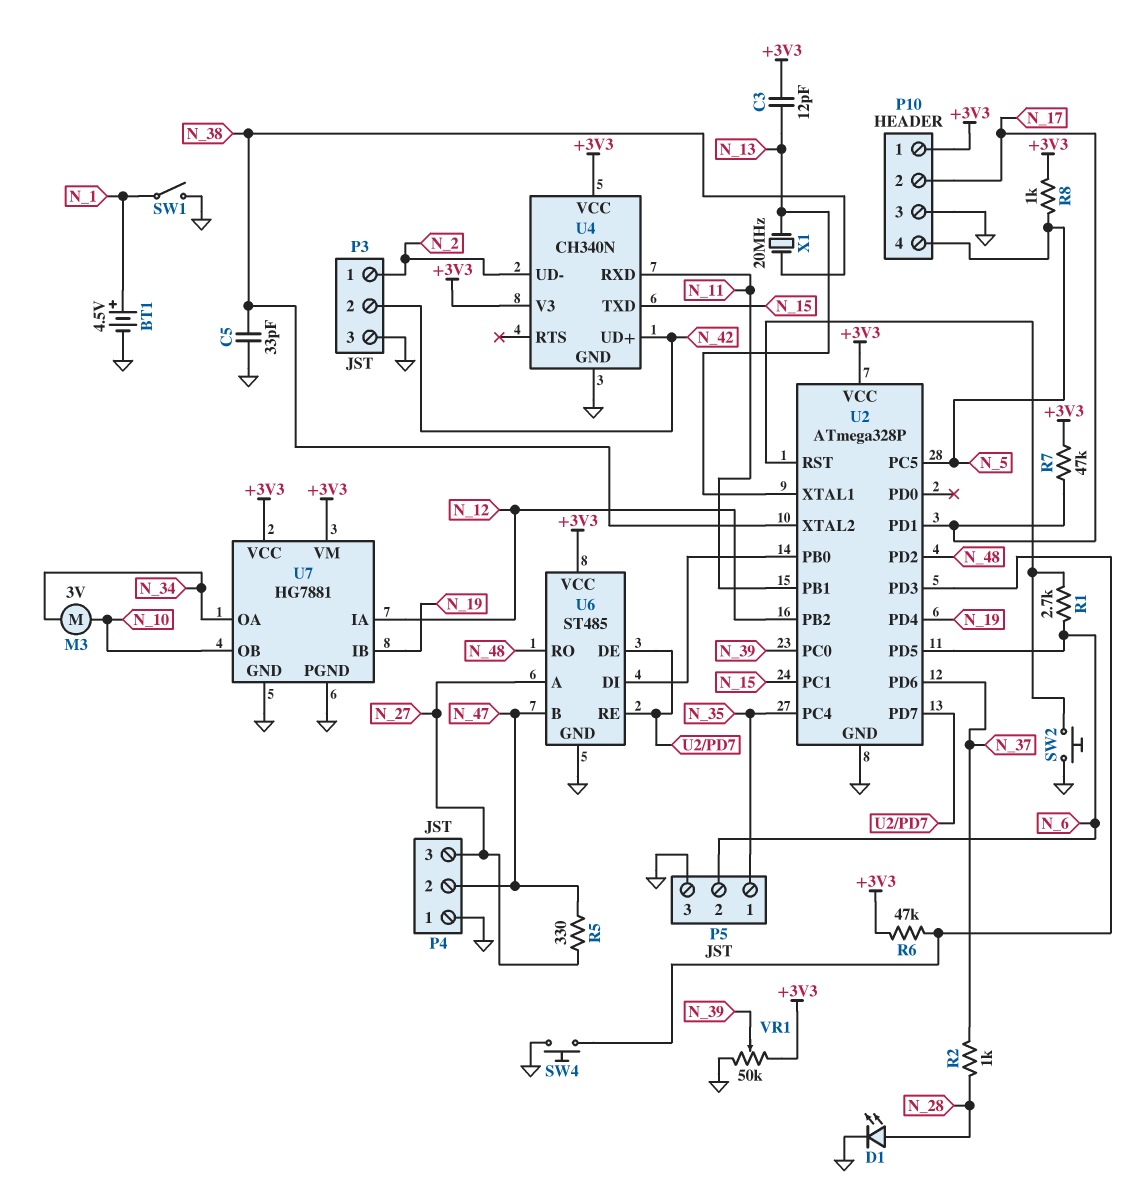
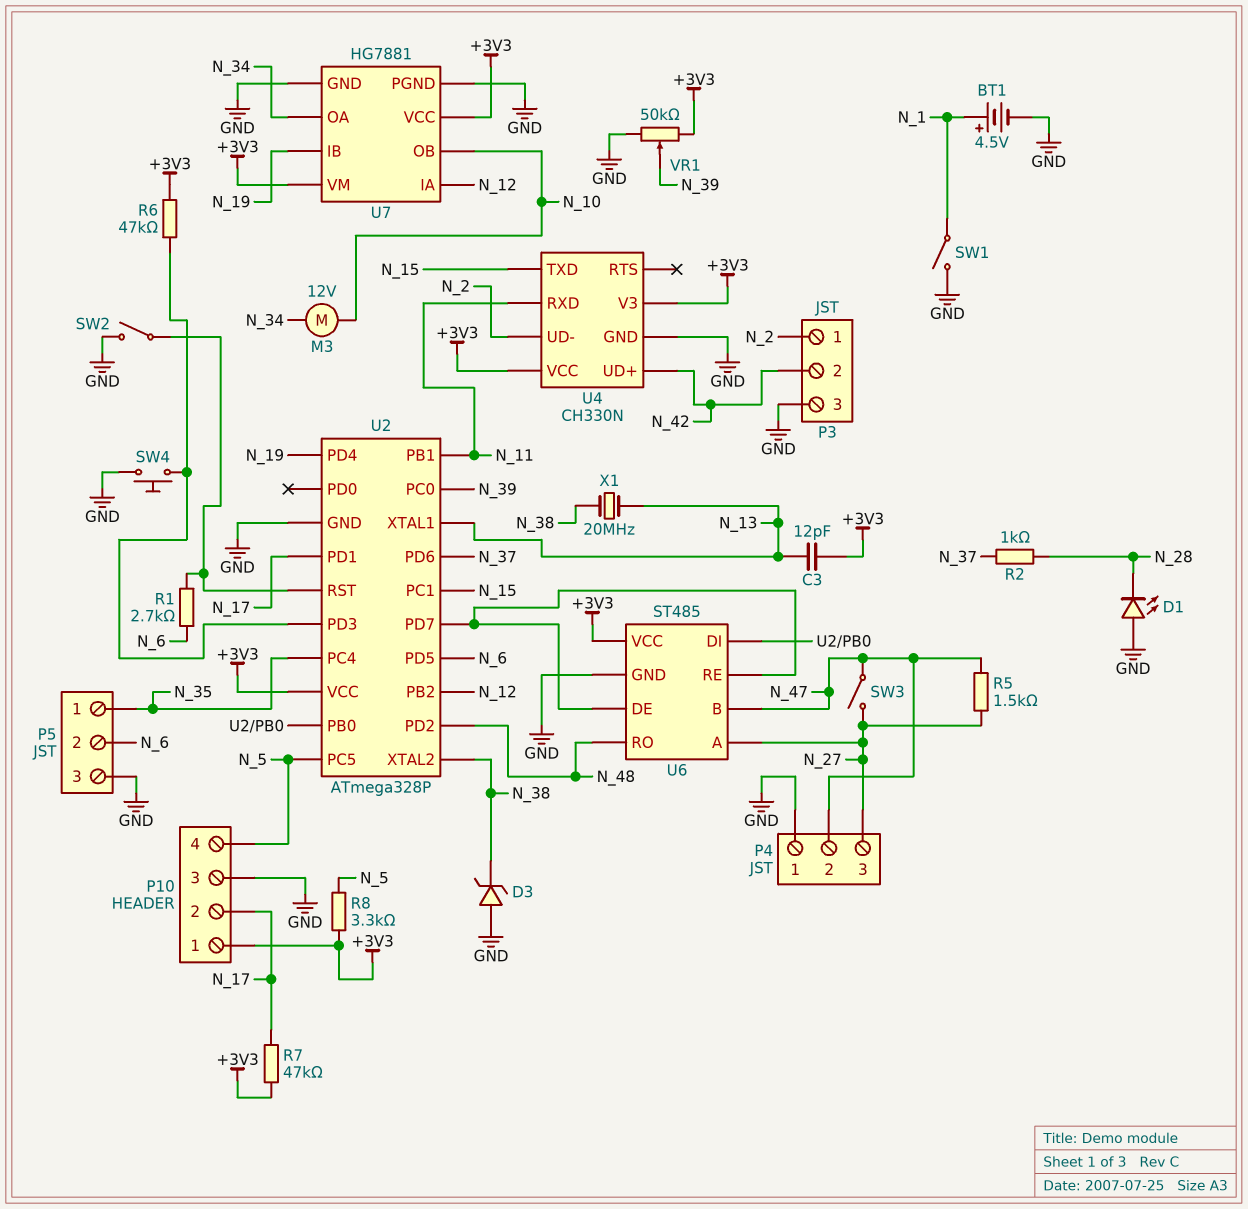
C5: 33pF (GND, N_38) -> none
D1: LED (A N_28, K GND) -> LED (A GND, K N_28)
D3: none -> zener (A GND, K N_38)
M3: motor 3V (N_10, N_34) -> motor 12V (N_10, N_34)
R5: 330 (N_27, N_47) -> 1.5k (N_27, N_47)
R8: 1k (+3V3, N_5) -> 3.3k (+3V3, N_5)
SW2: button (GND, U2/RST) -> switch (GND, U2/RST)
SW3: none -> switch (N_27, N_47)
U4: CH340N -> CH330N

